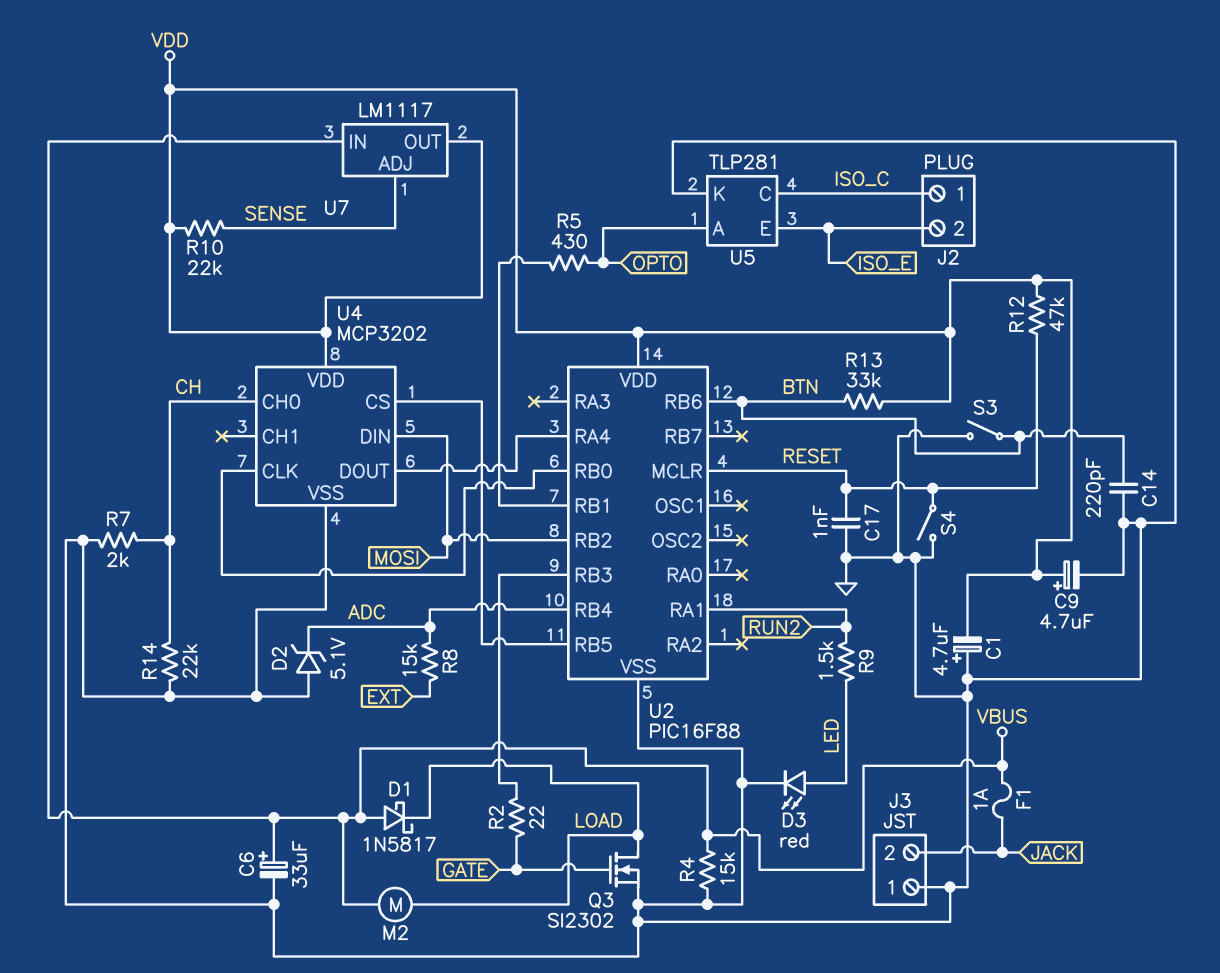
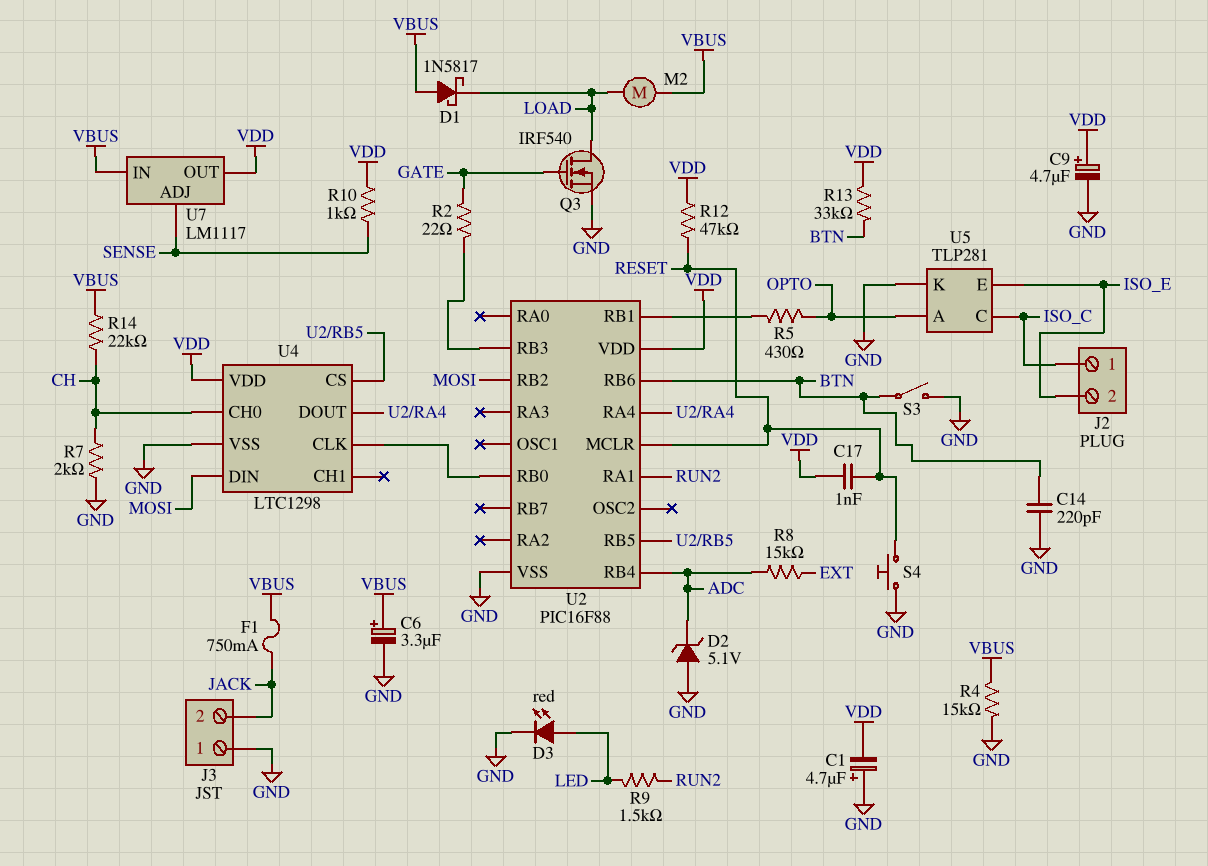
C6: 33uF (plus VBUS, minus GND) -> 3.3uF (plus VBUS, minus GND)
C17: 1nF (GND, RESET) -> 1nF (RESET, VDD)
F1: 1A (JACK, VBUS) -> 750mA (JACK, VBUS)
Q3: NMOS SI2302 (G GATE, D LOAD, S GND) -> NMOS IRF540 (G GATE, D LOAD, S GND)
R10: 22k (SENSE, VDD) -> 1k (SENSE, VDD)
R14: 22k (CH, GND) -> 22k (CH, VBUS)
S4: switch (GND, RESET) -> button (GND, RESET)
U4: MCP3202 -> LTC1298

